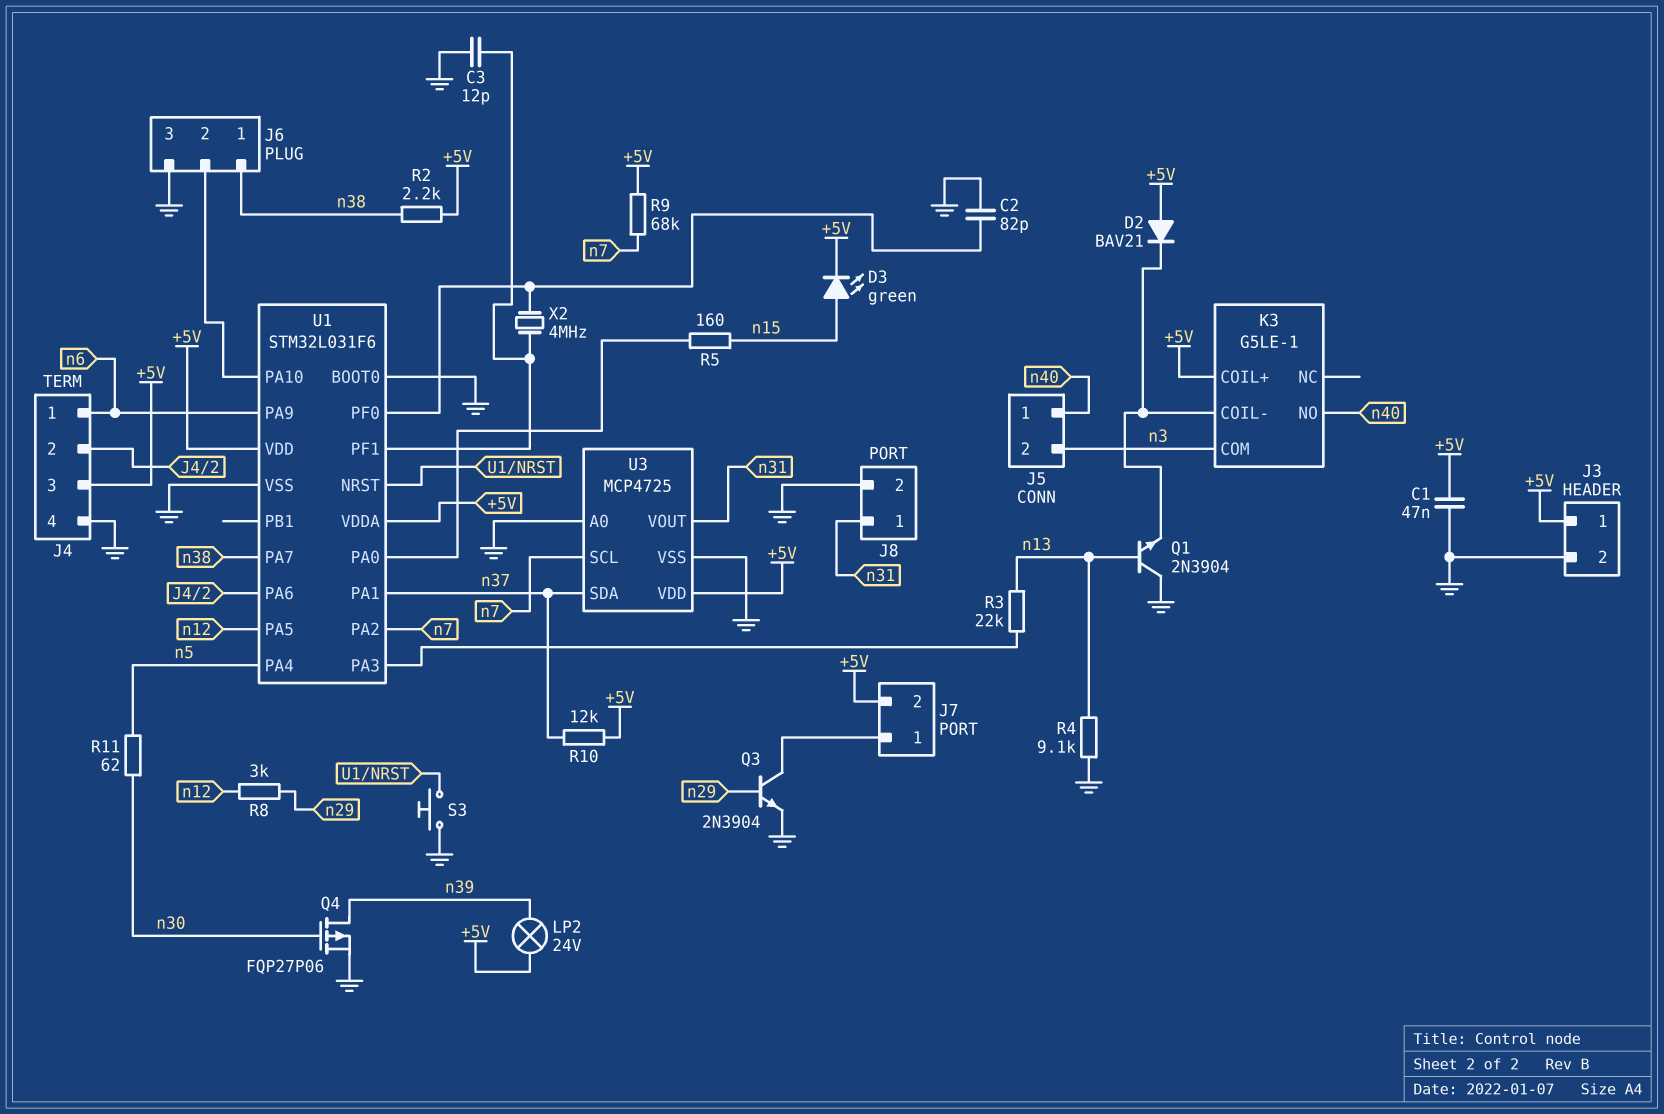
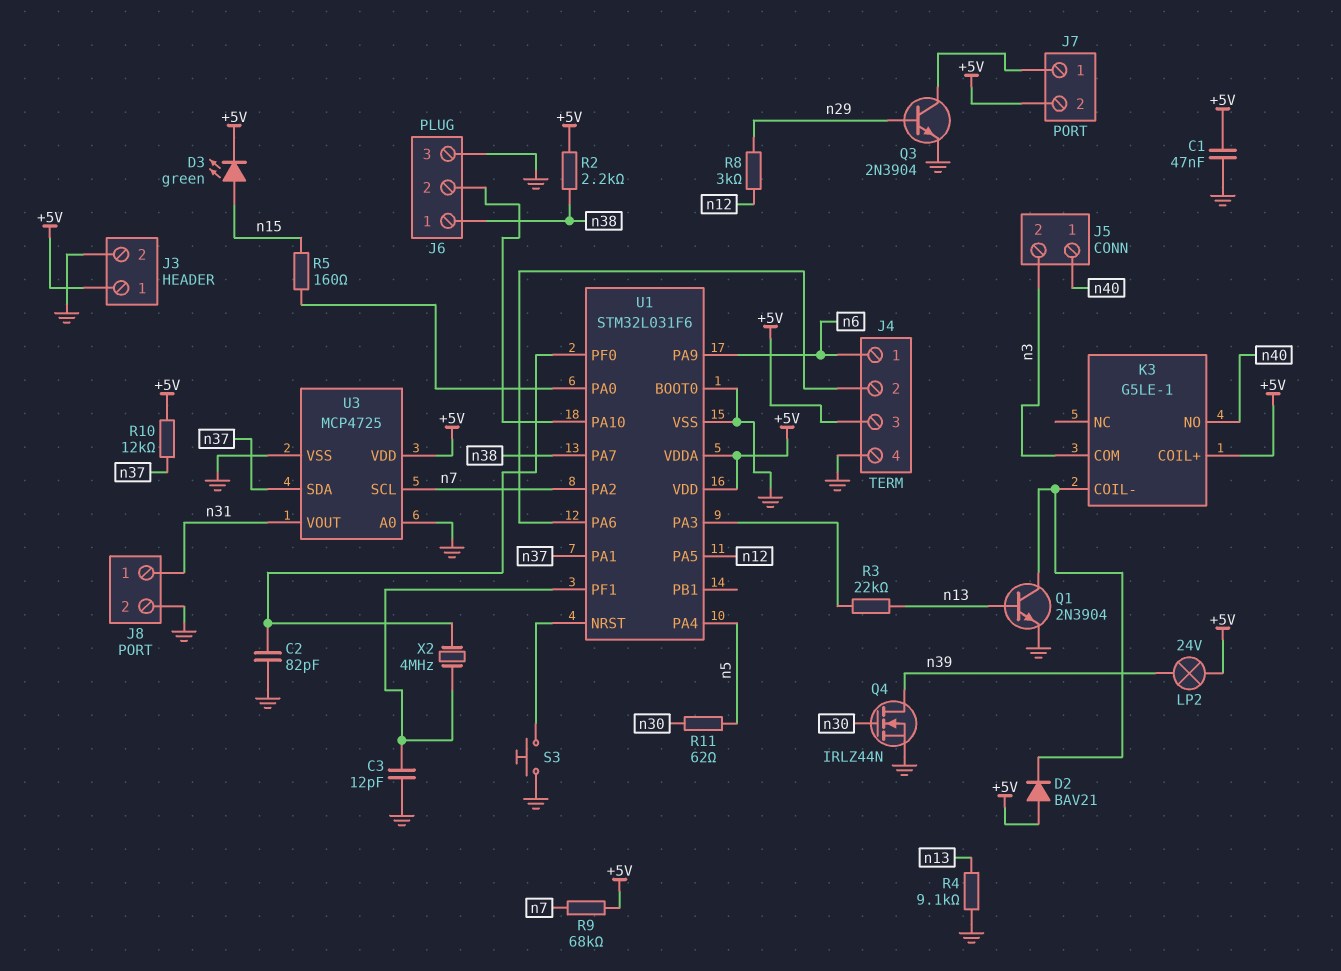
Q1: NPN 2N3904 (B n13, C GND, E K3/COIL-) -> NPN 2N3904 (B n13, C K3/COIL-, E GND)
Q4: PMOS FQP27P06 (G n30, D n39, S GND) -> NMOS IRLZ44N (G n30, D n39, S GND)

